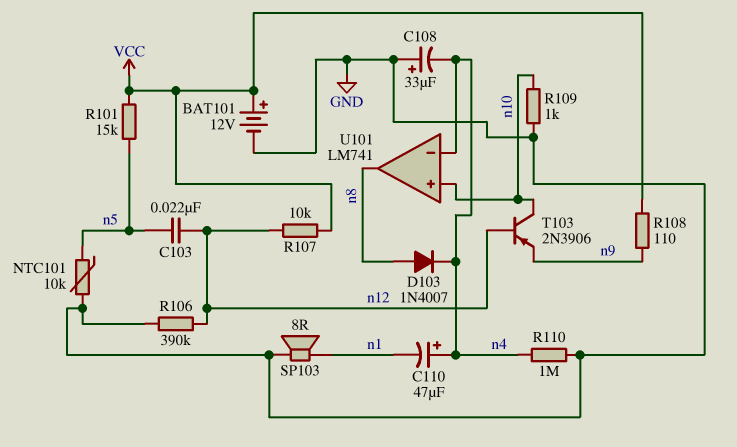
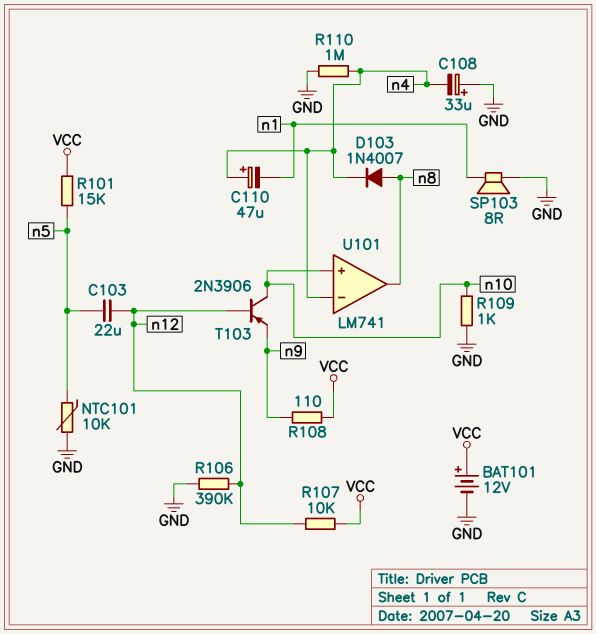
C103: 22nF (n5, n12) -> 22uF (n5, n12)

